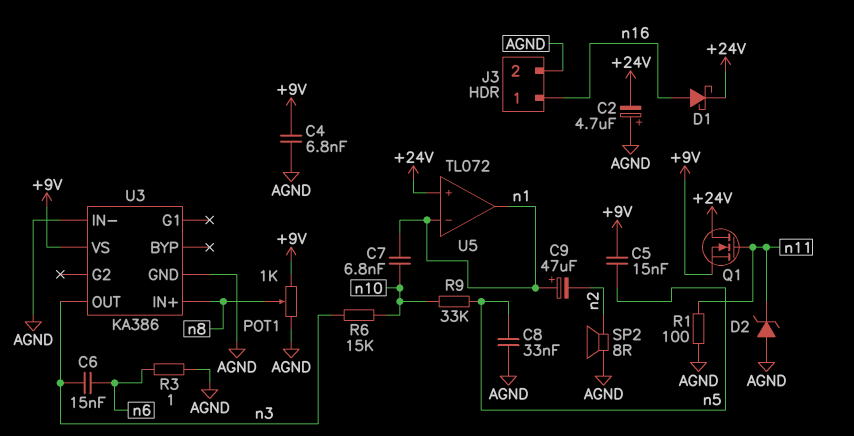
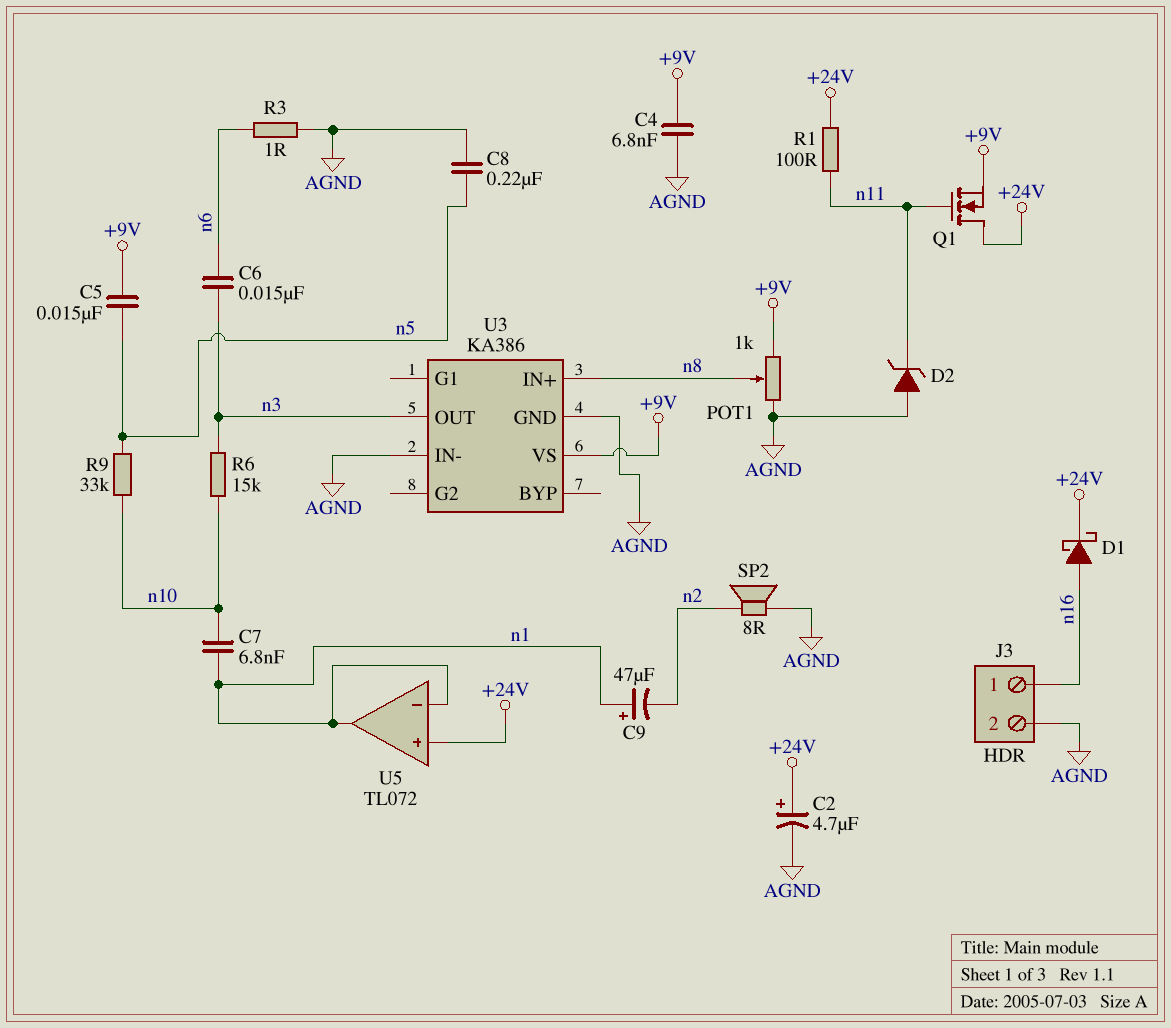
C2: 4.7uF (plus AGND, minus +24V) -> 4.7uF (plus +24V, minus AGND)
C8: 33nF (AGND, n5) -> 220nF (AGND, n5)
R1: 100 (AGND, n11) -> 100 (+24V, n11)

